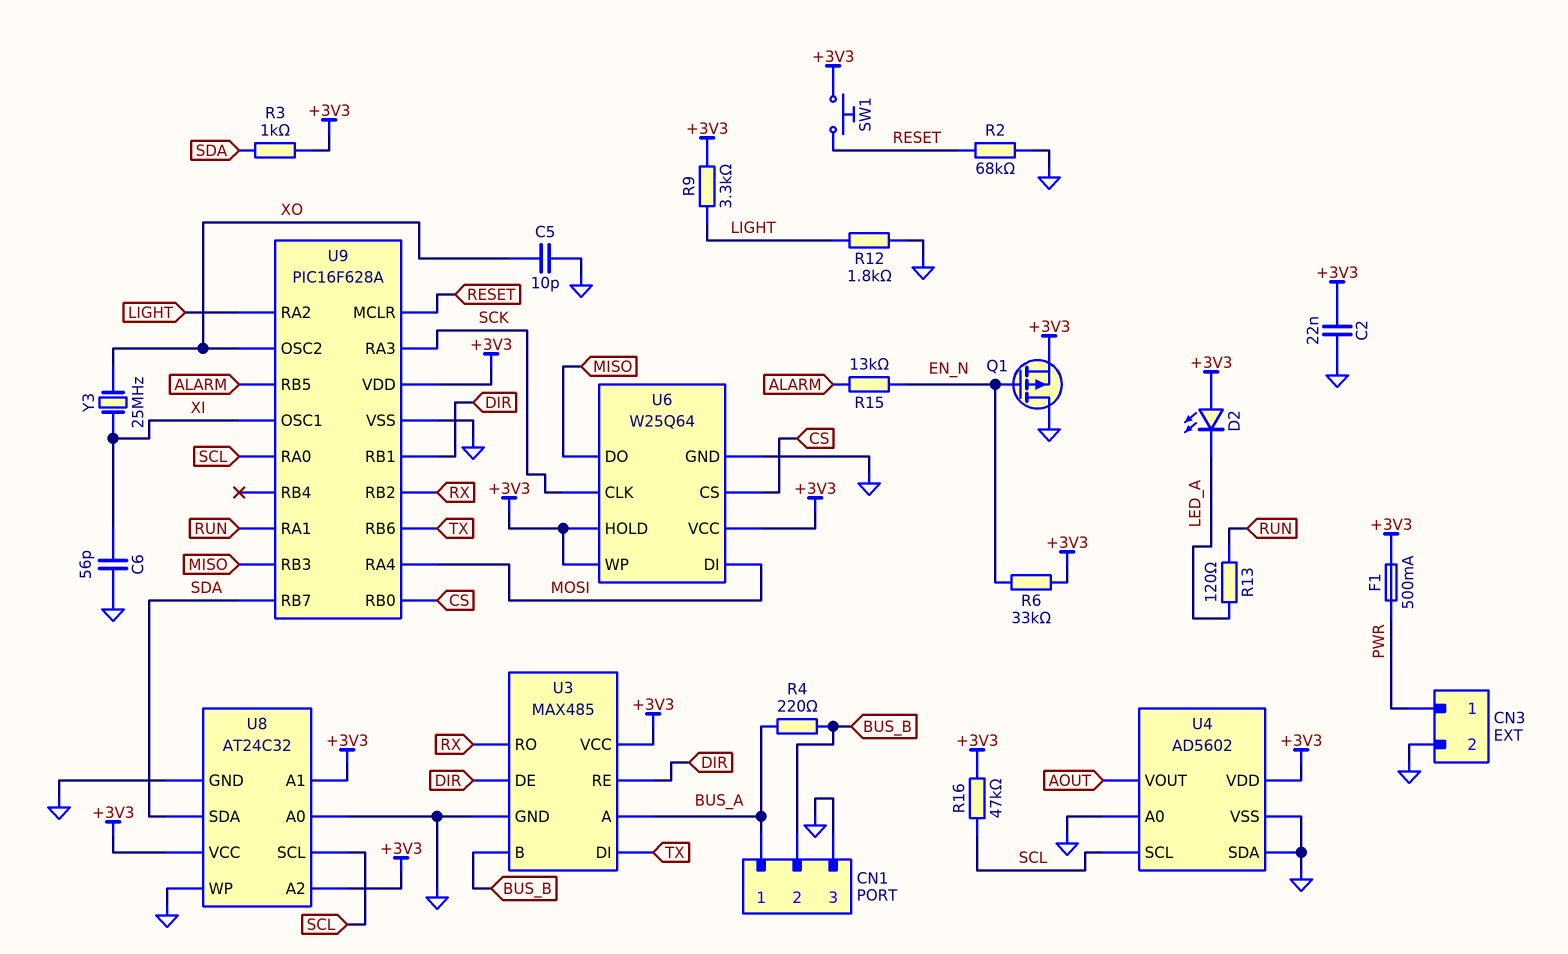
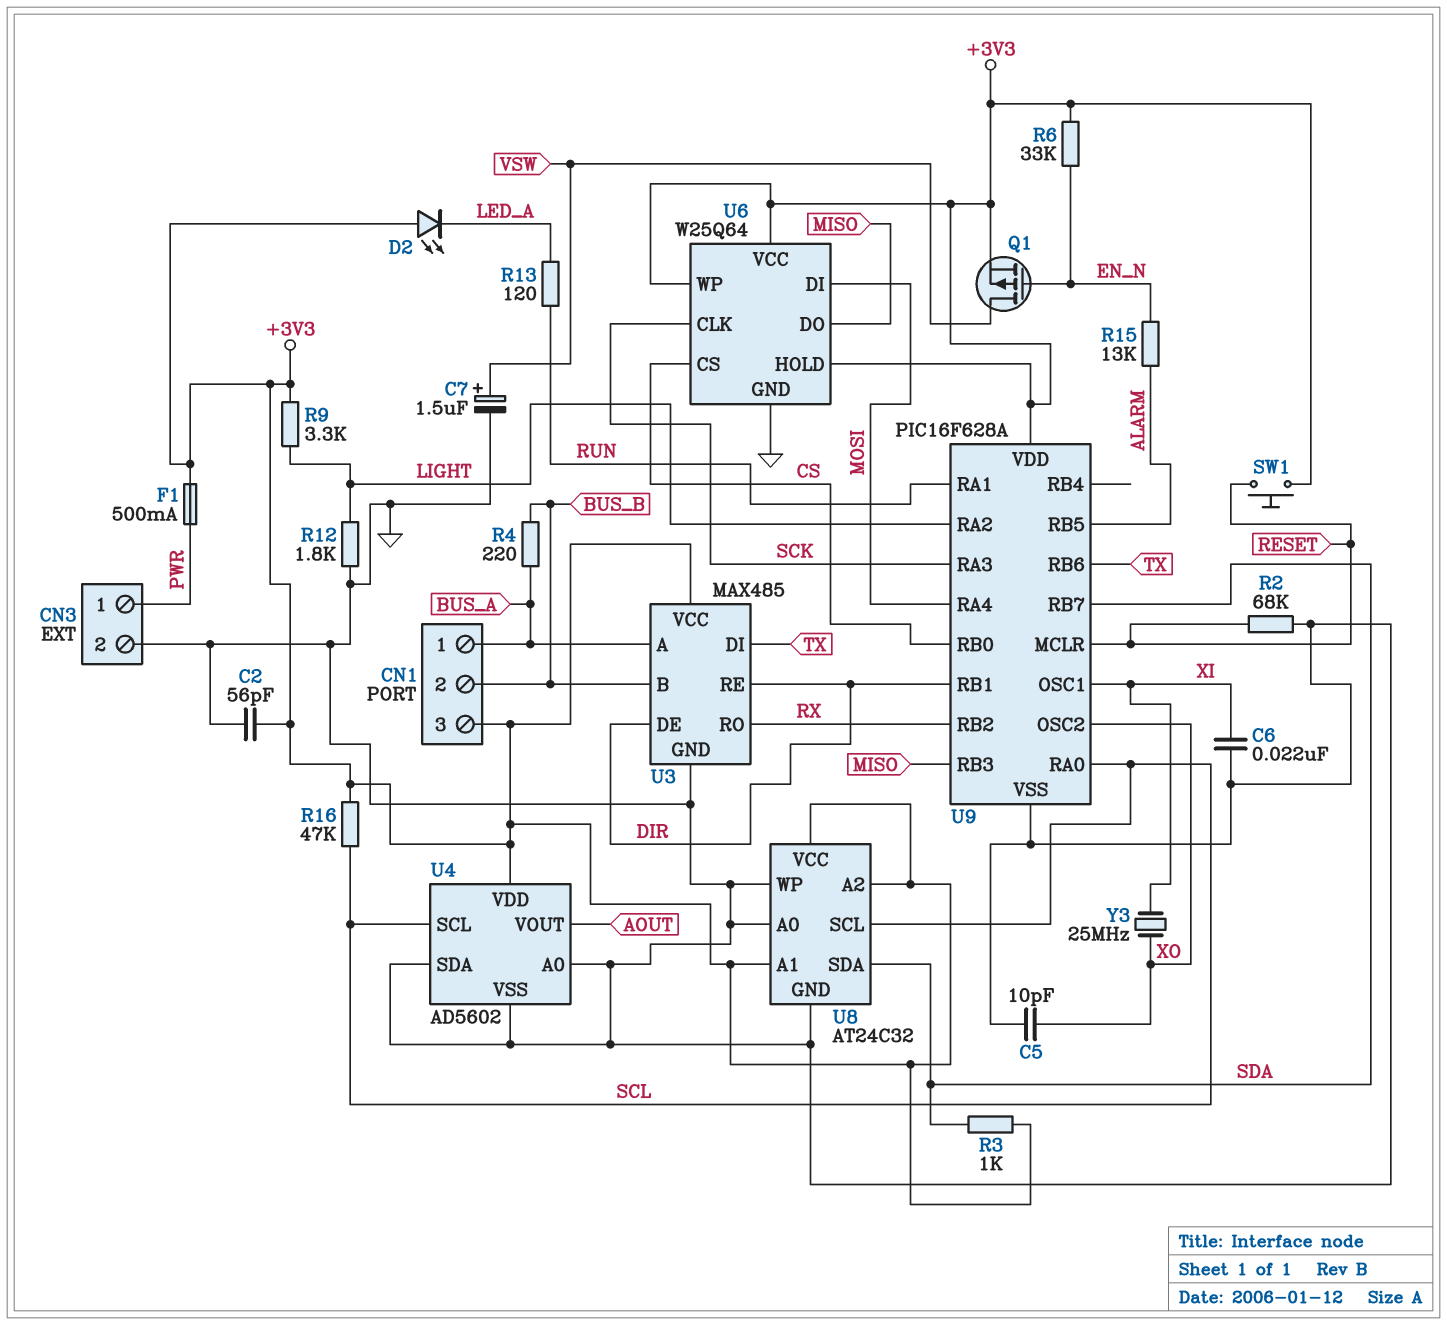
C2: 22nF (+3V3, GND) -> 56pF (+3V3, GND)
C6: 56pF (GND, XI) -> 22nF (GND, XI)
C7: none -> 1.5uF (plus VSW, minus GND)
CN1 pin 3: GND -> +3V3
Q1: PMOS (G EN_N, D GND, S +3V3) -> PMOS (G EN_N, D VSW, S +3V3)

